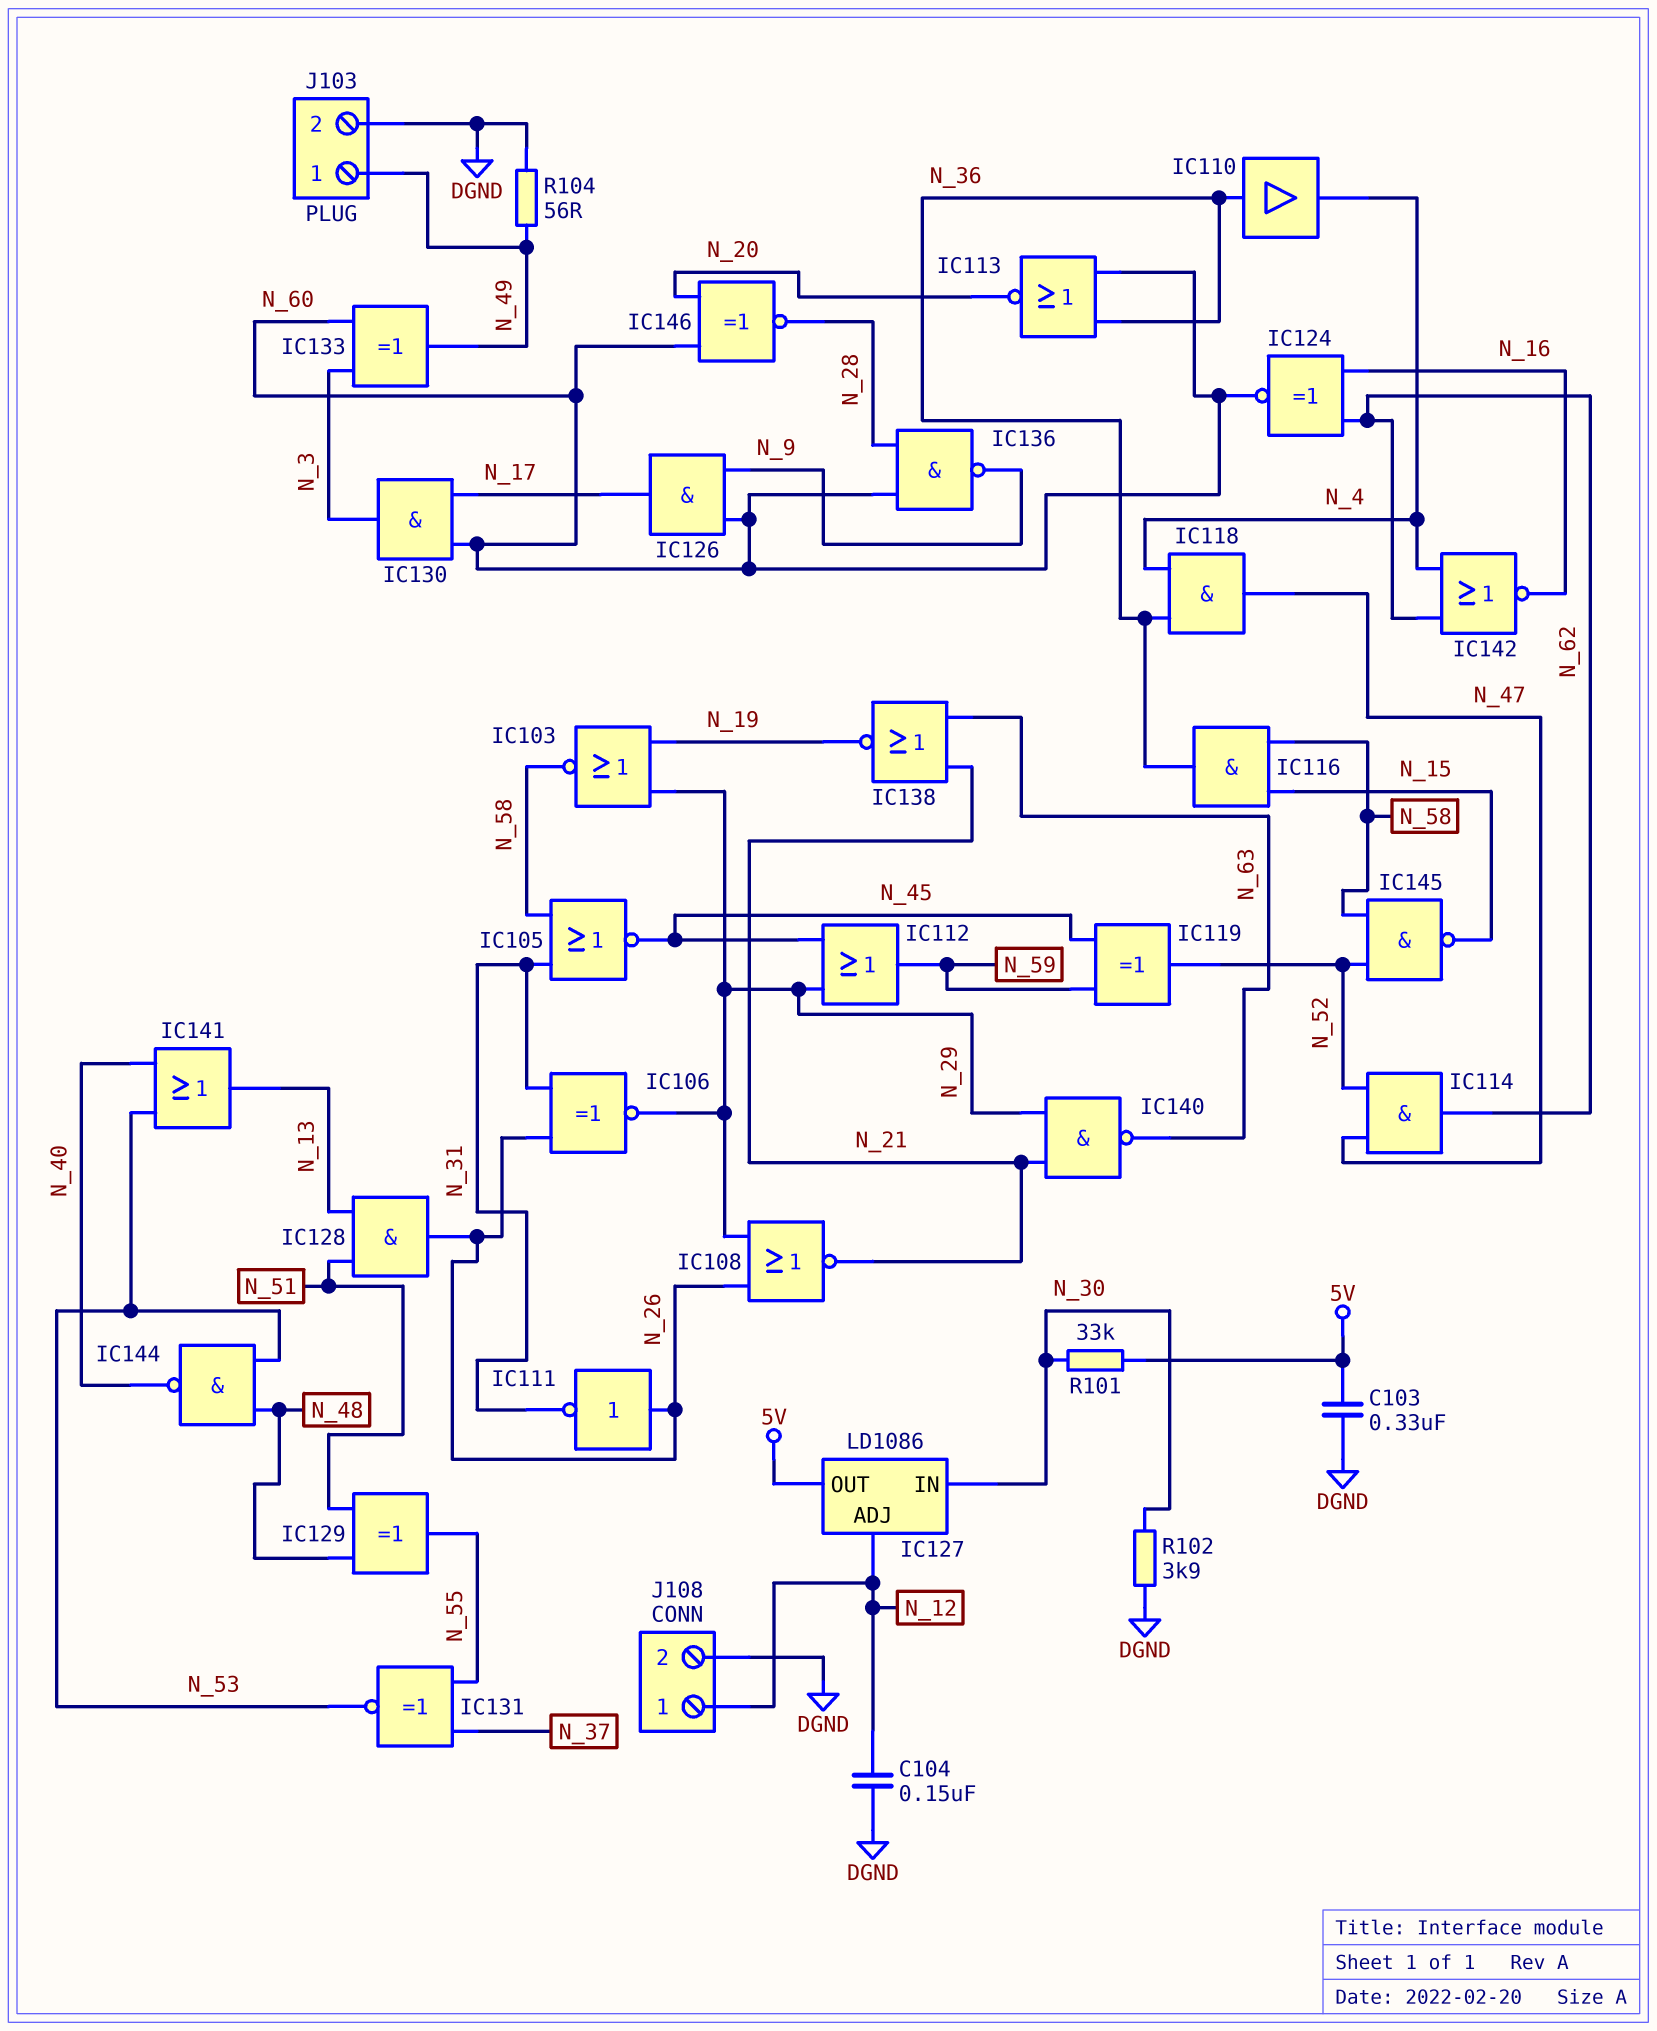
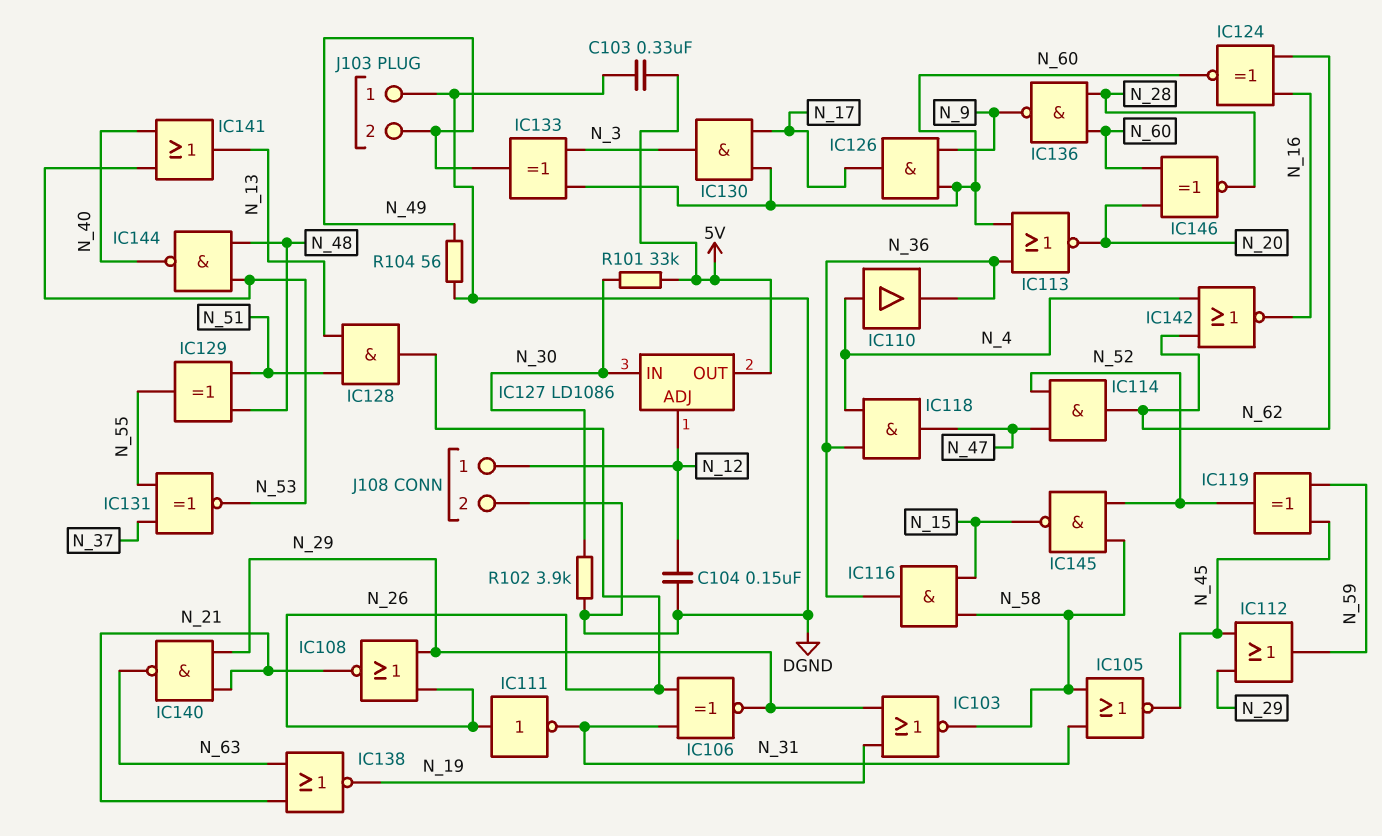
IC110: buffer (in N_36, out N_4) -> buffer (in N_4, out N_36)
J103 pin 1: N_49 -> DGND
J103 pin 2: DGND -> N_49

